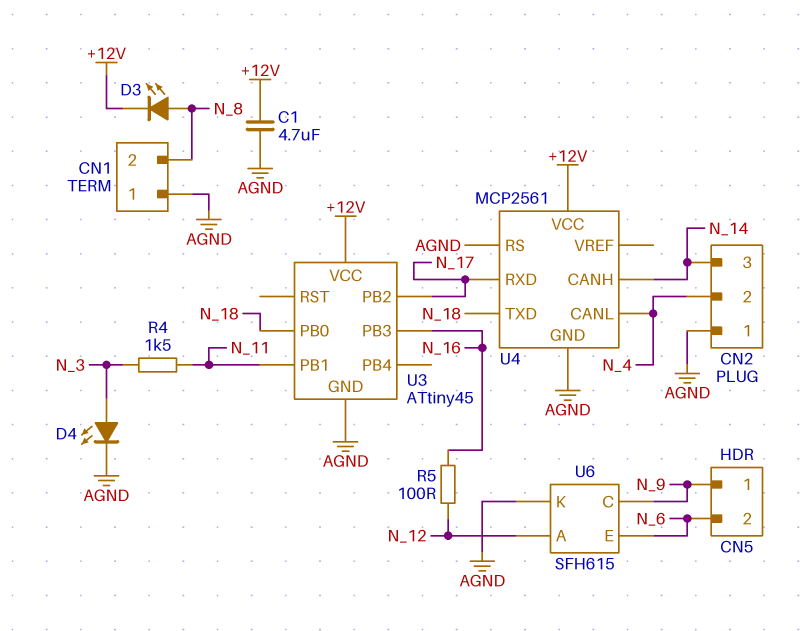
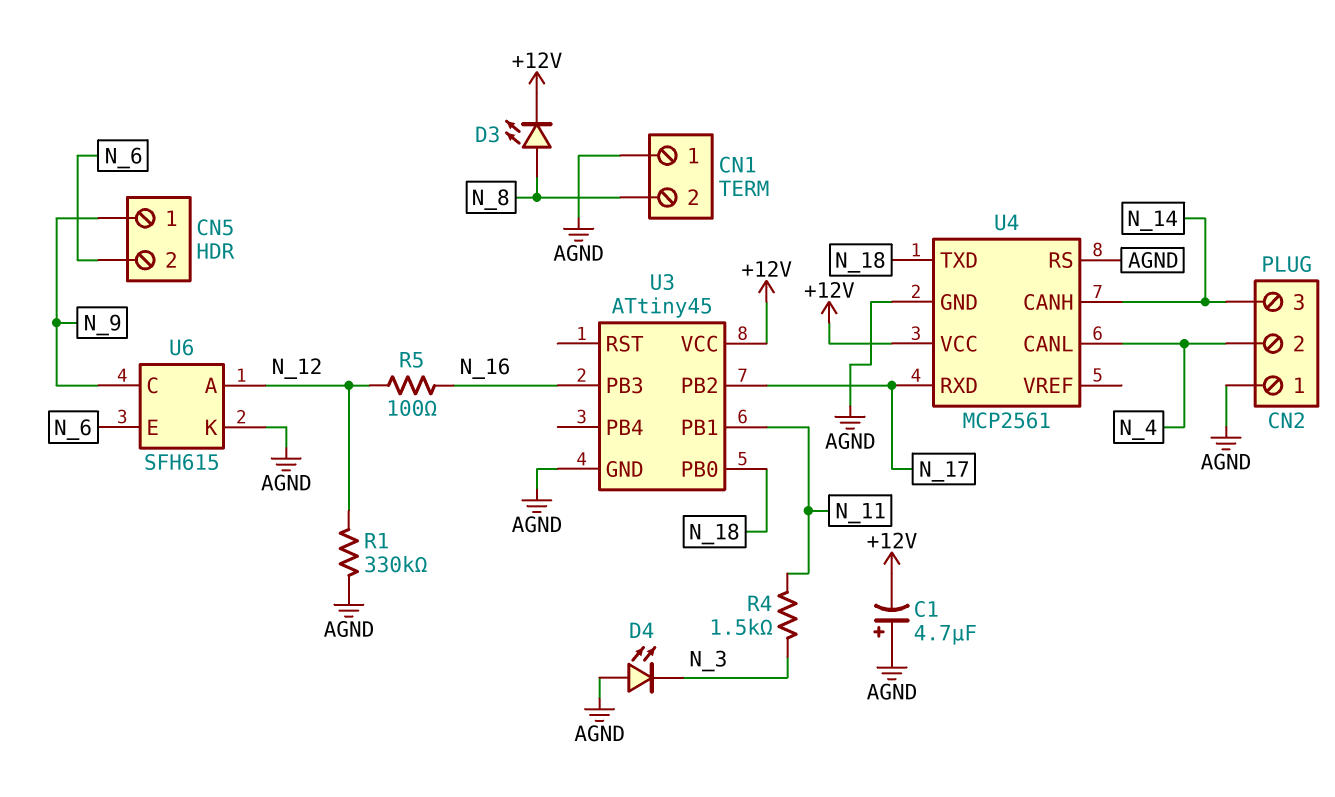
C1: 4.7uF (+12V, AGND) -> 4.7uF (plus AGND, minus +12V)
D4: LED (A N_3, K AGND) -> LED (A AGND, K N_3)
R1: none -> 330k (AGND, N_12)

